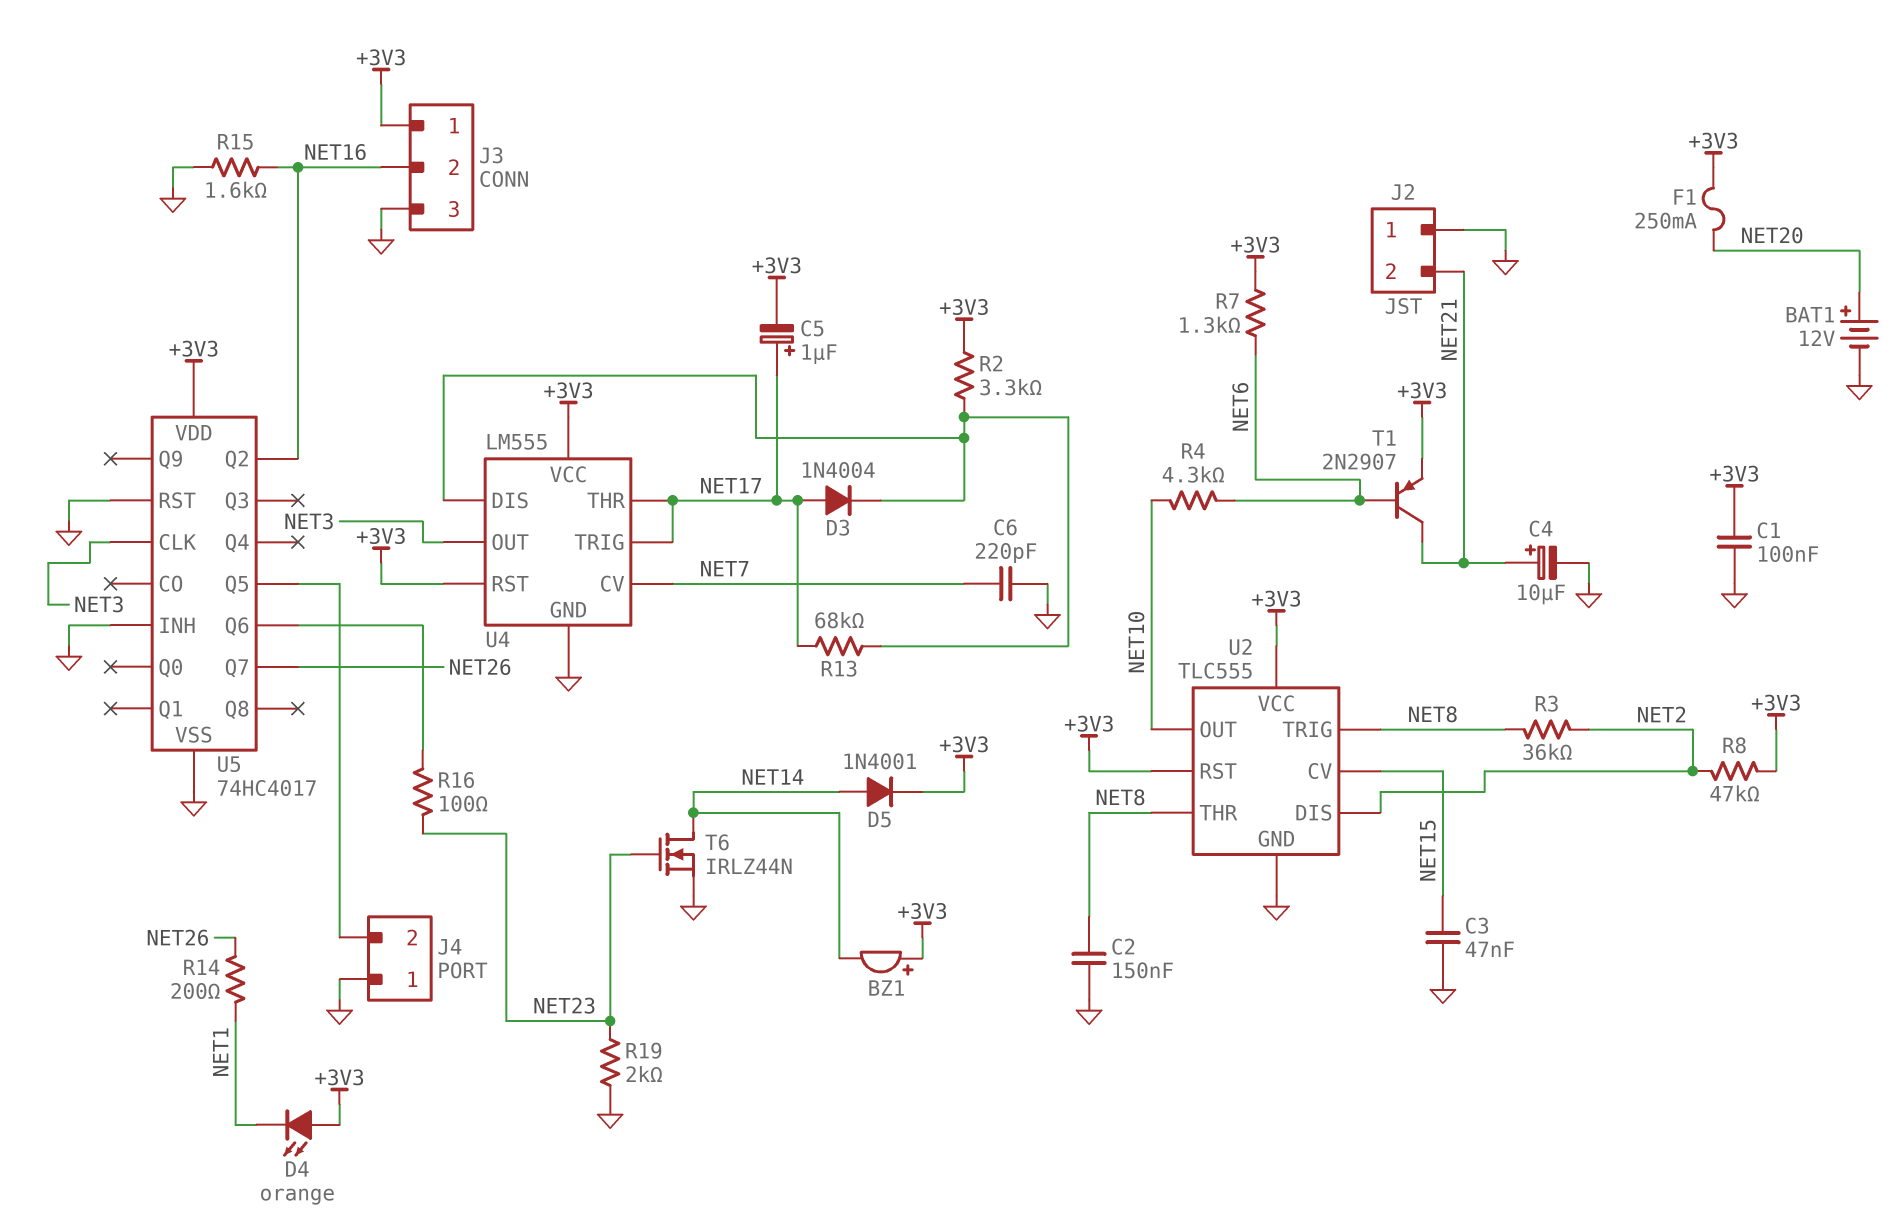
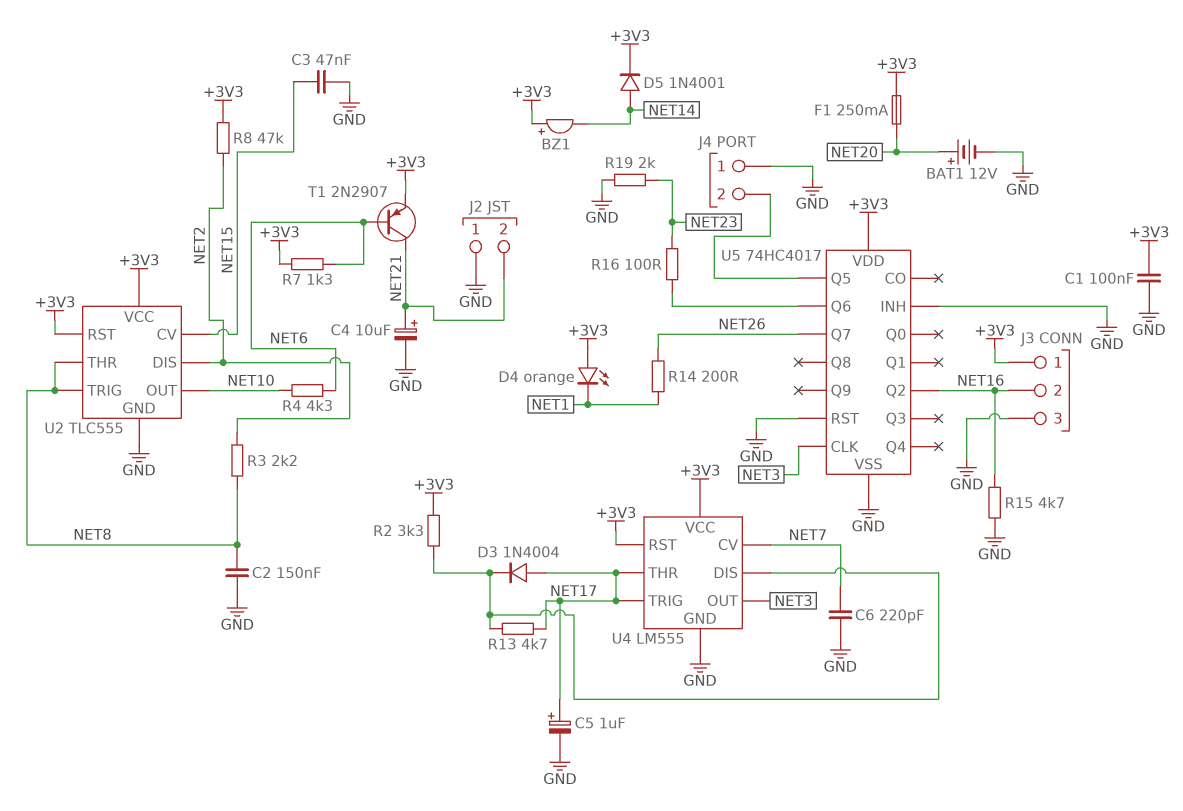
C5: 1uF (plus NET17, minus +3V3) -> 1uF (plus NET17, minus GND)
R3: 36k (NET2, NET8) -> 2.2k (NET2, NET8)
R13: 68k (NET17, U4/DIS) -> 4.7k (NET17, U4/DIS)
R15: 1.6k (GND, NET16) -> 4.7k (GND, NET16)
T6: NMOS IRLZ44N (G NET23, D NET14, S GND) -> none

